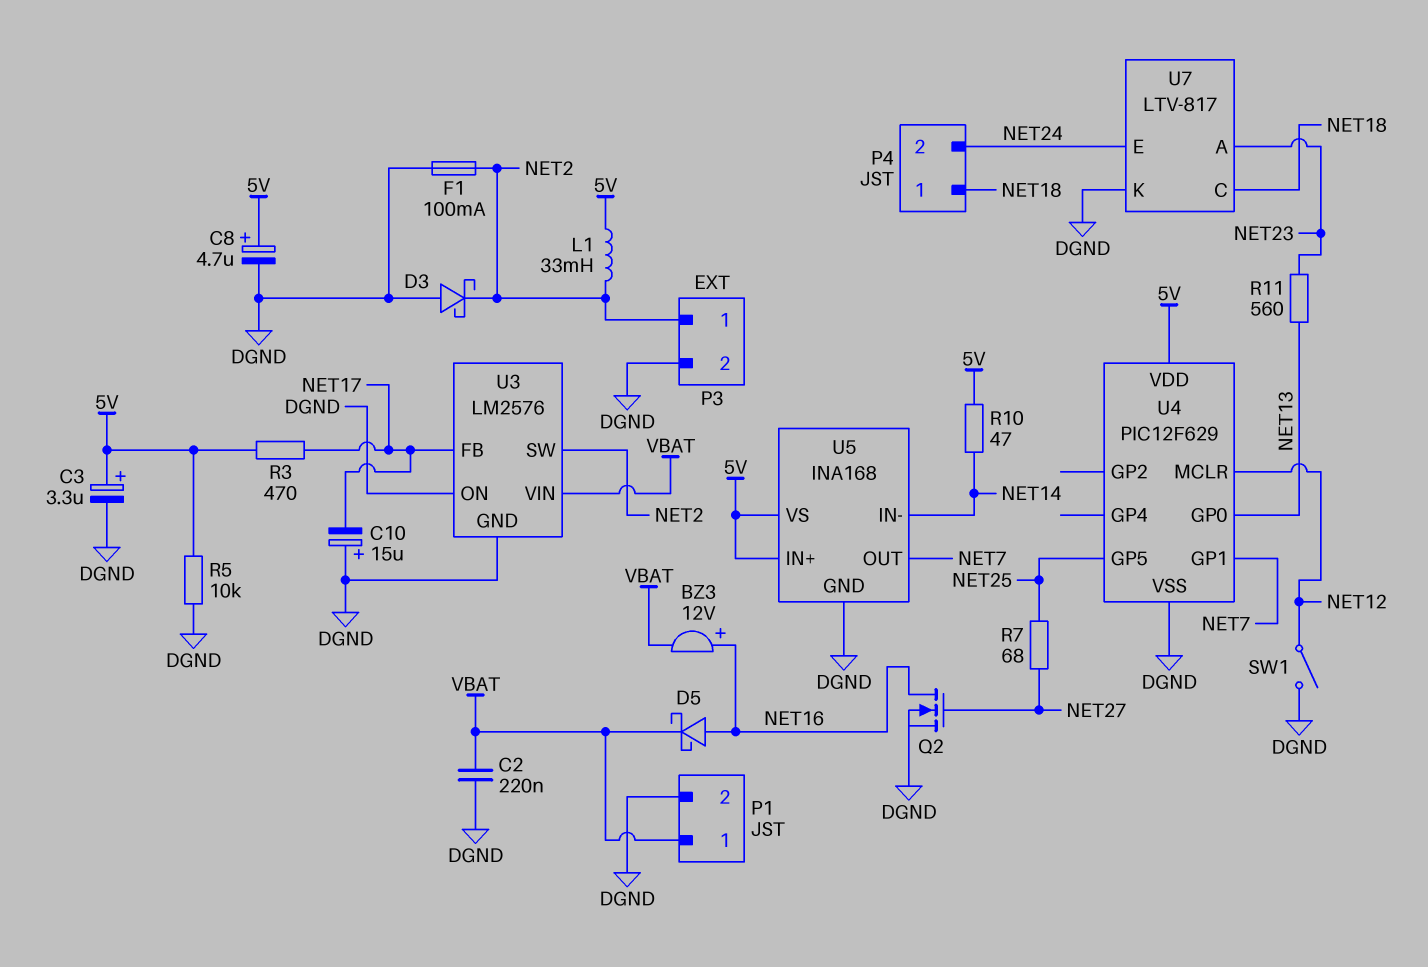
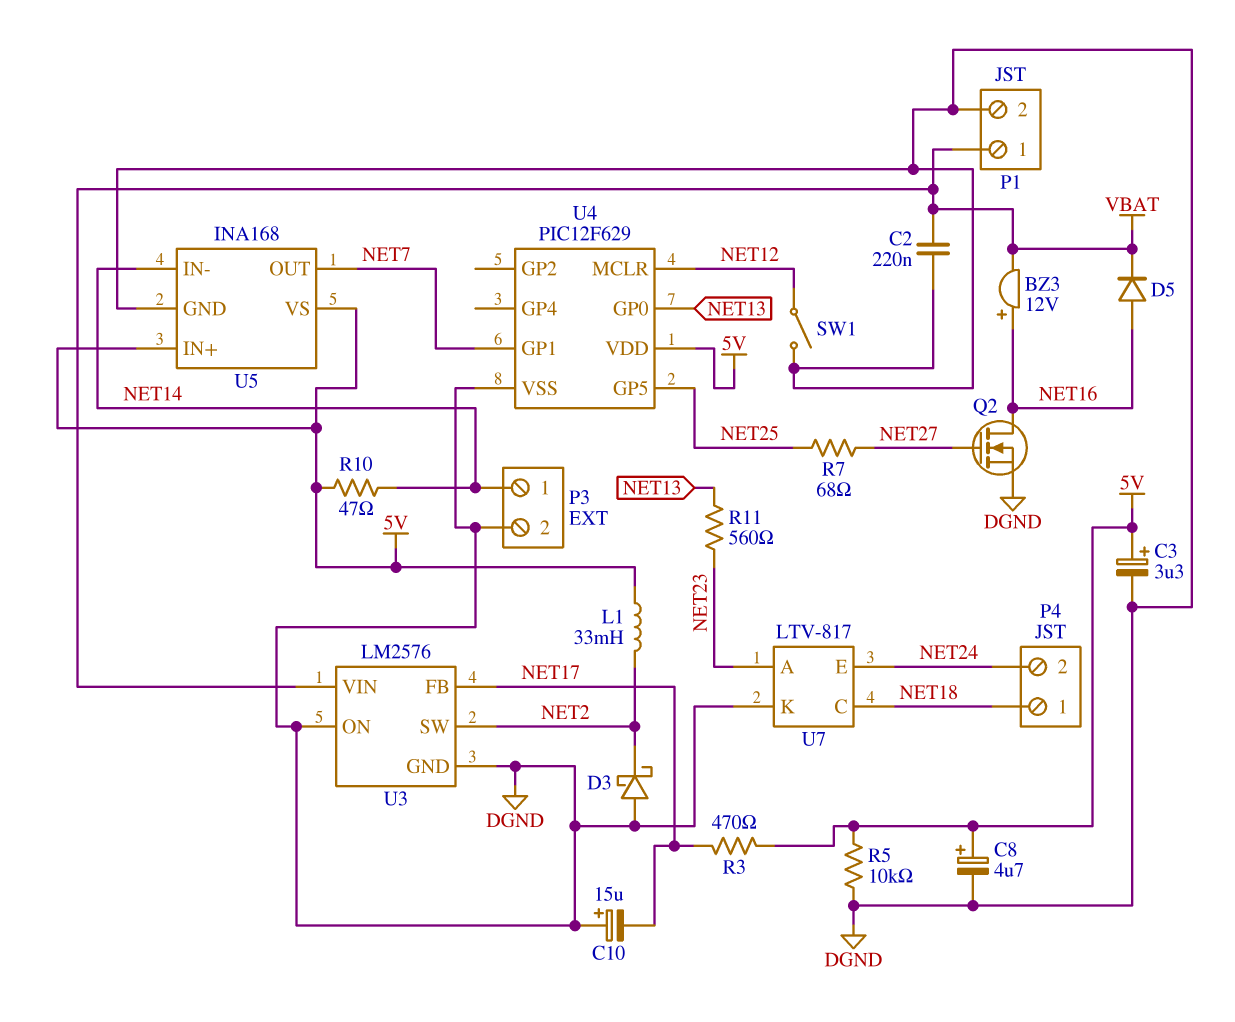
D5: schottky (A NET16, K VBAT) -> diode (A NET16, K VBAT)
F1: 100mA (DGND, NET2) -> none
P3 pin 1: NET2 -> NET14

